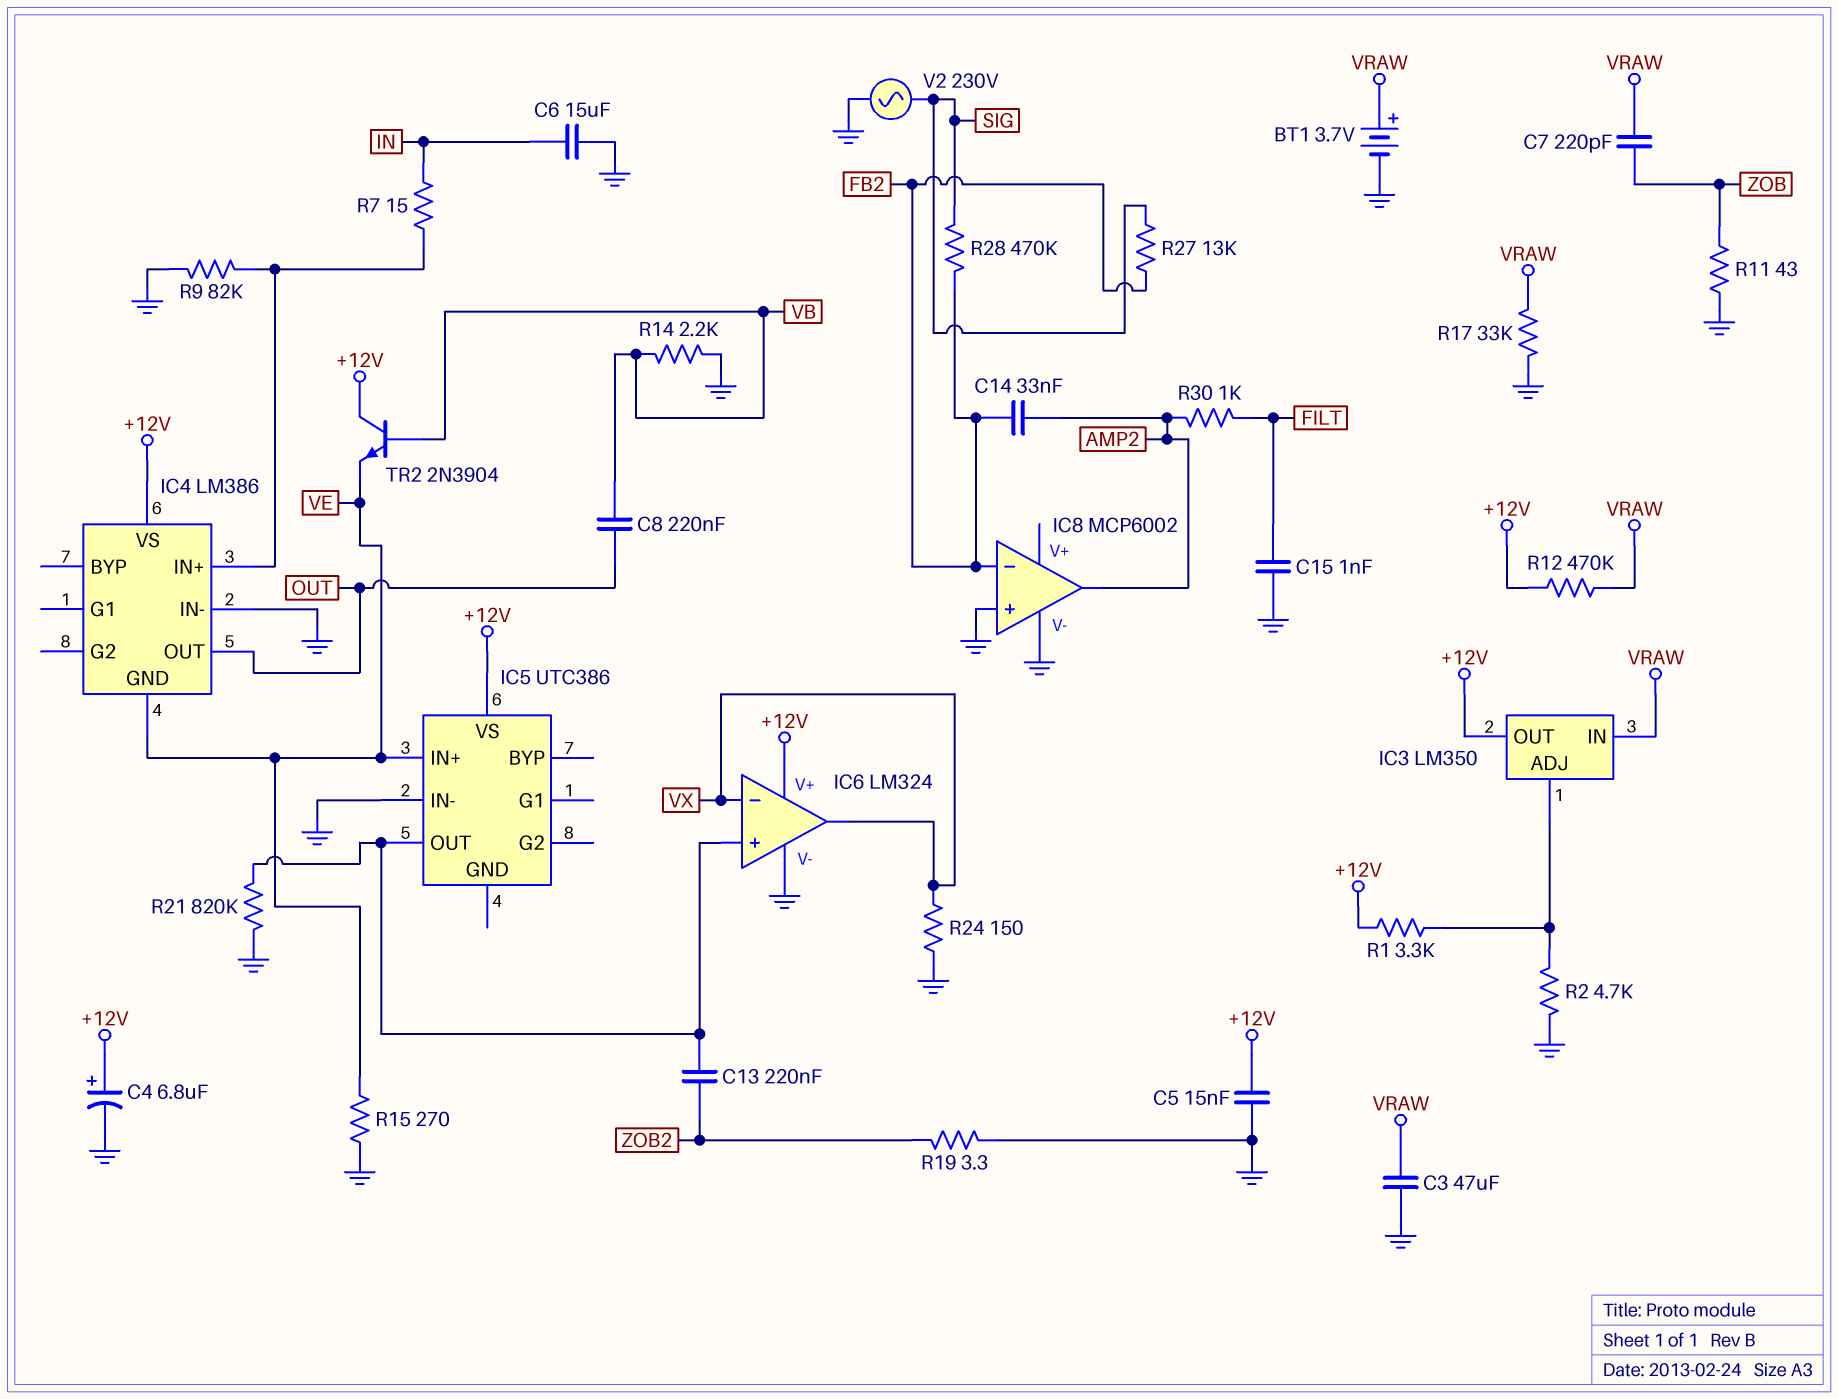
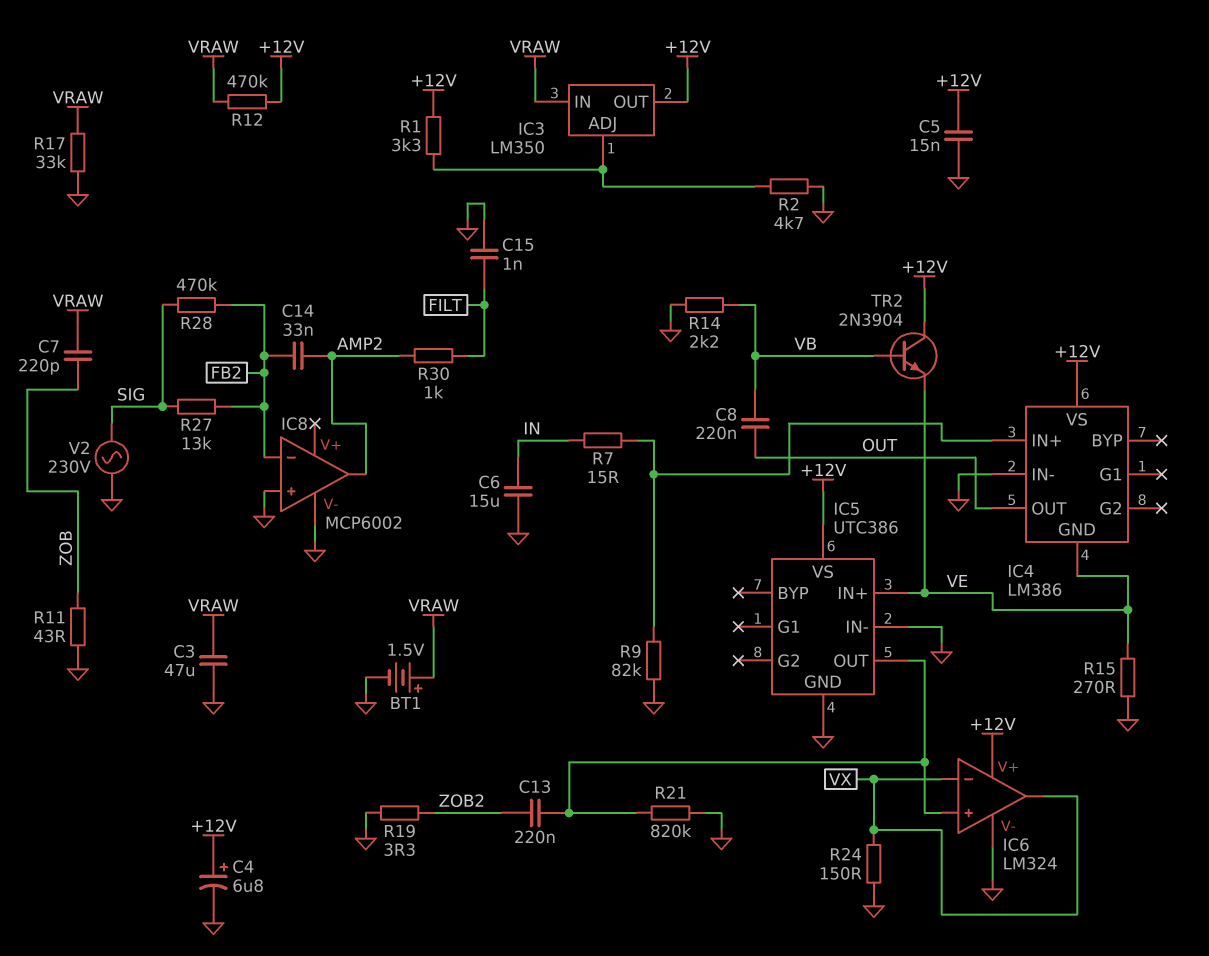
BT1: 3.7V (plus VRAW, minus GND) -> 1.5V (plus VRAW, minus GND)
IC5 pin GND: none -> GND

